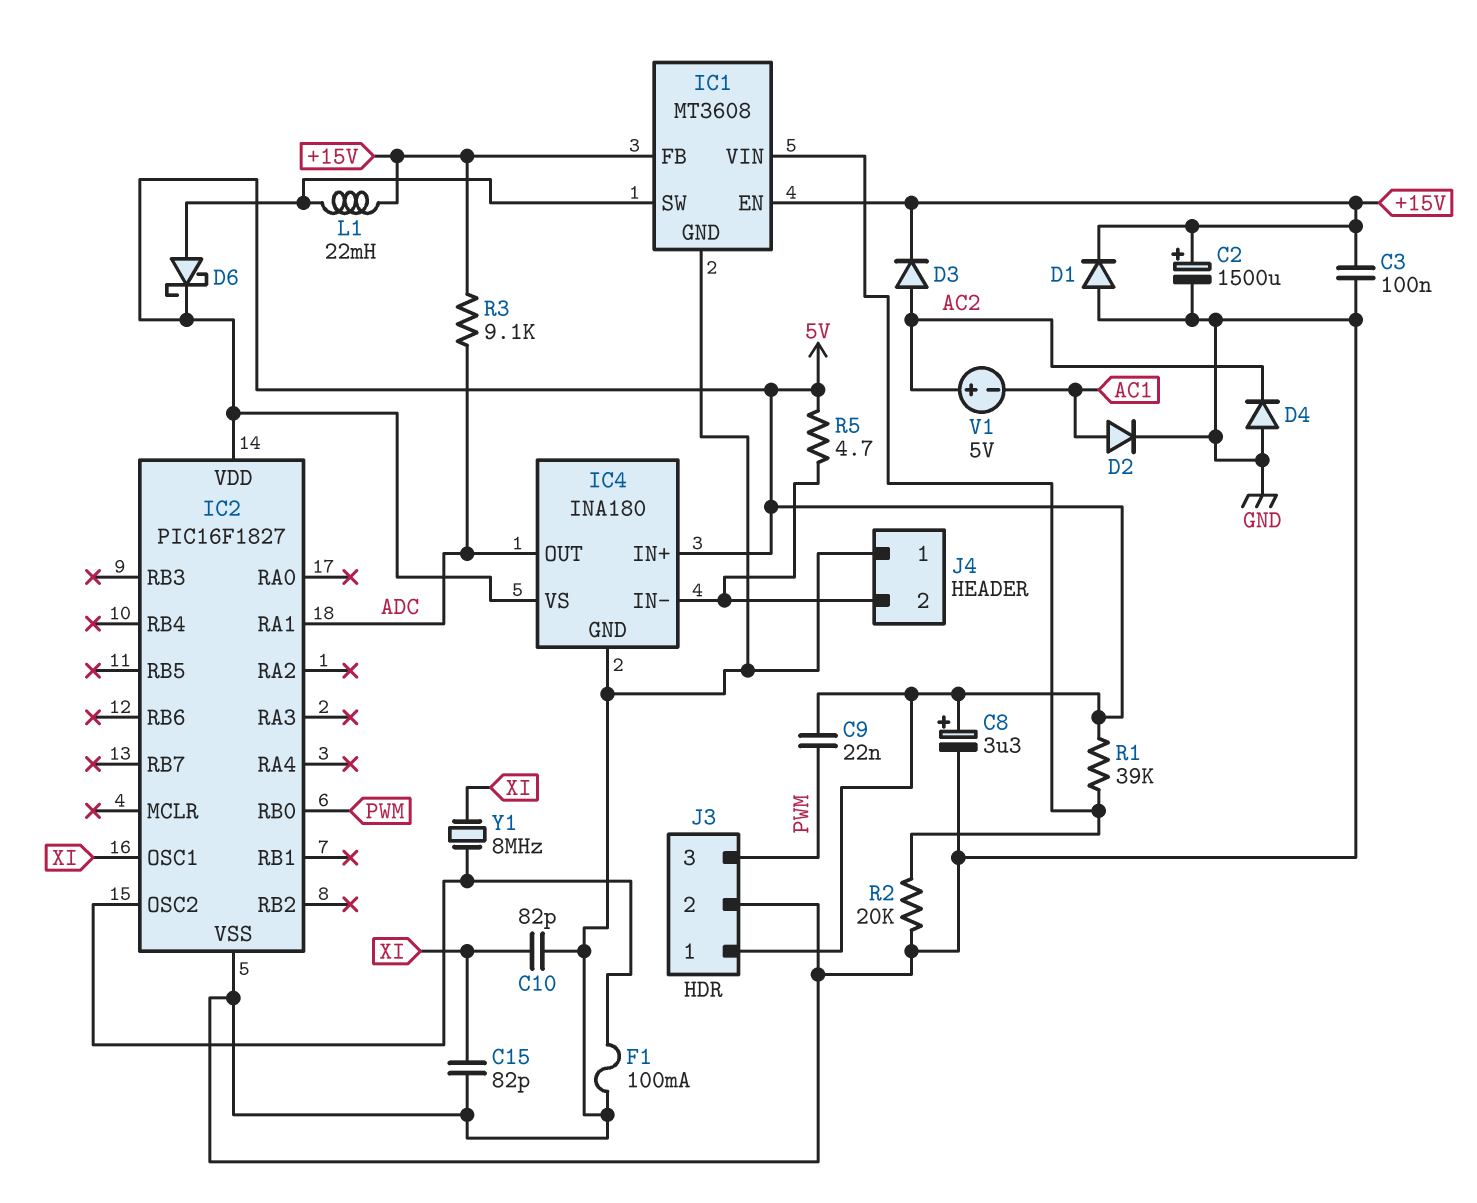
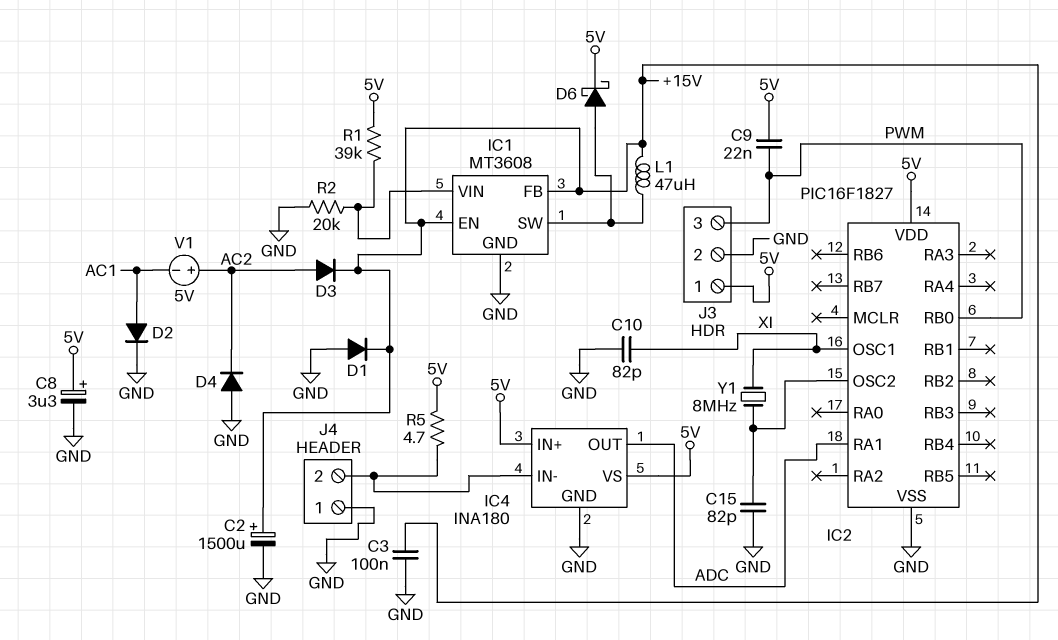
C15: 82pF (GND, XI) -> 82pF (GND, IC2/OSC2)
F1: 100mA (GND, IC2/OSC2) -> none
L1: 22mH (+15V, IC1/SW) -> 47uH (+15V, IC1/SW)
R3: 9.1k (+15V, ADC) -> none

